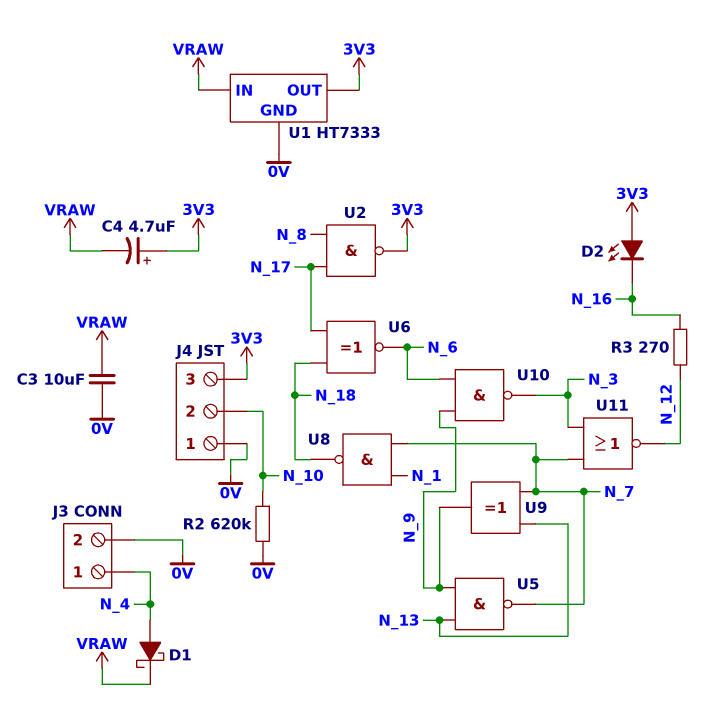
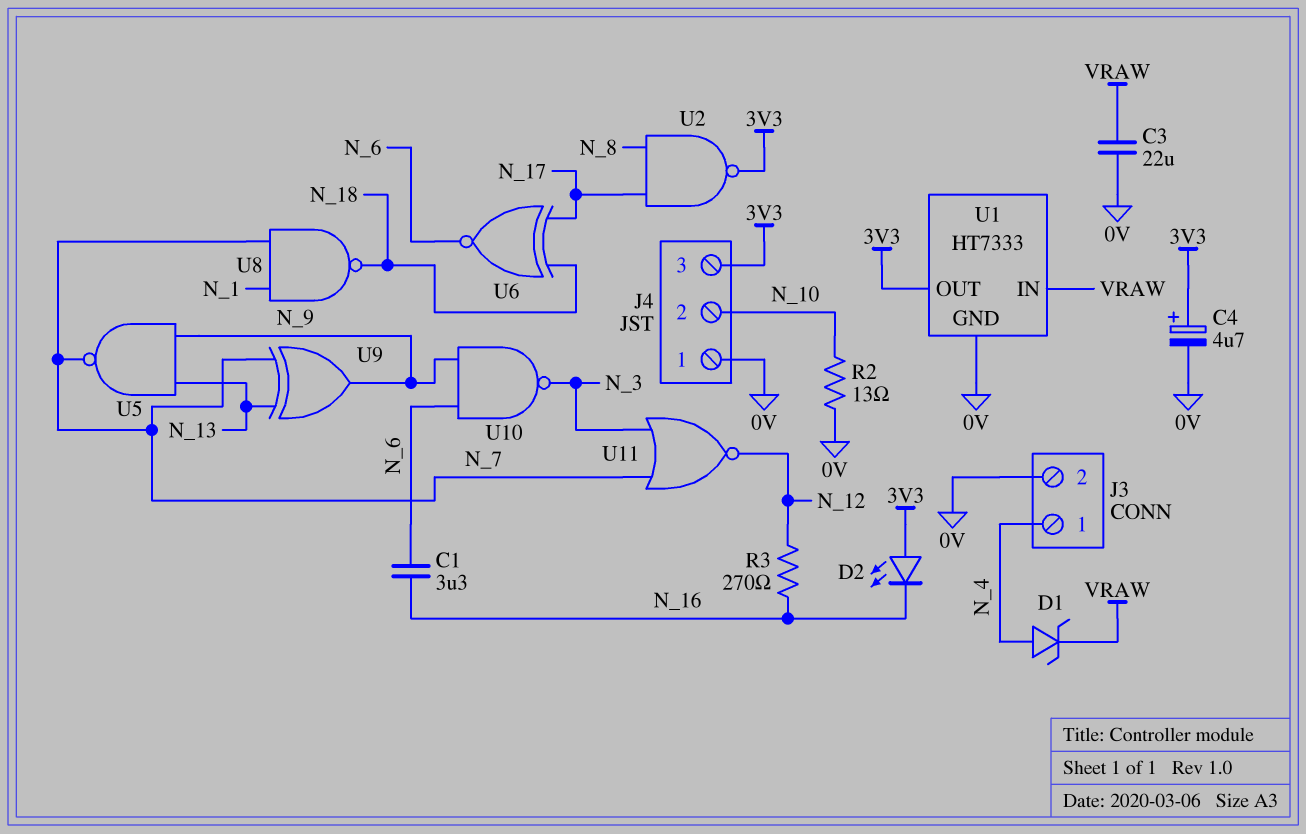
C1: none -> 3.3uF (N_6, N_16)
C3: 10uF (0V, VRAW) -> 22uF (0V, VRAW)
C4: 4.7uF (plus 3V3, minus VRAW) -> 4.7uF (plus 3V3, minus 0V)
D1: schottky (A N_4, K VRAW) -> zener (A N_4, K VRAW)
R2: 620k (0V, N_10) -> 13 (0V, N_10)

